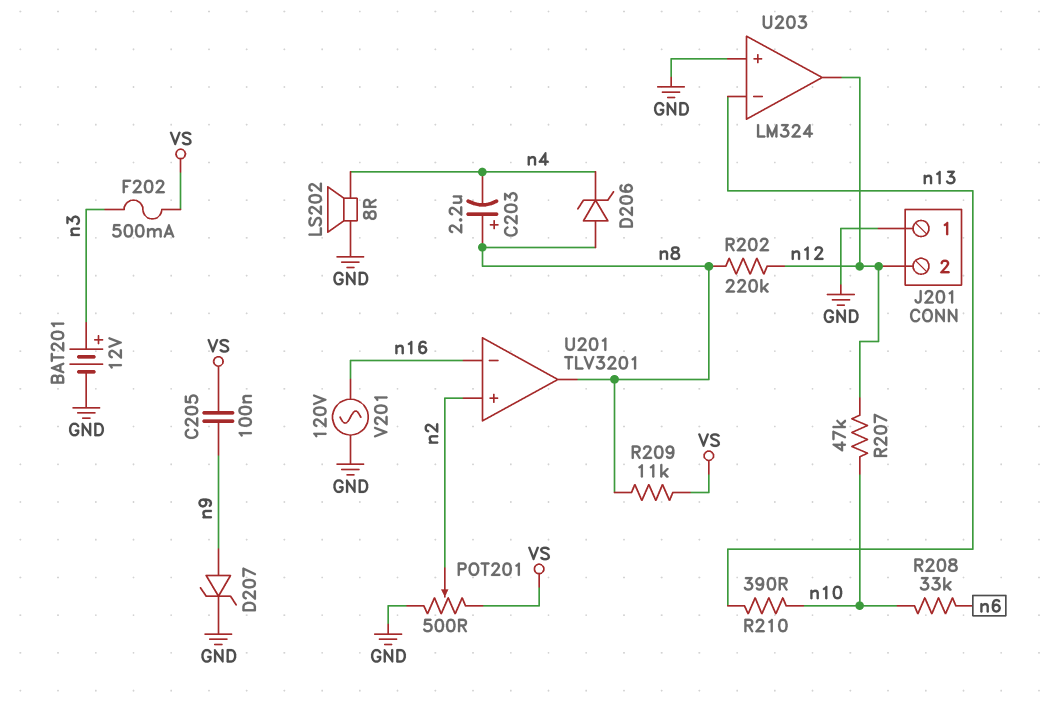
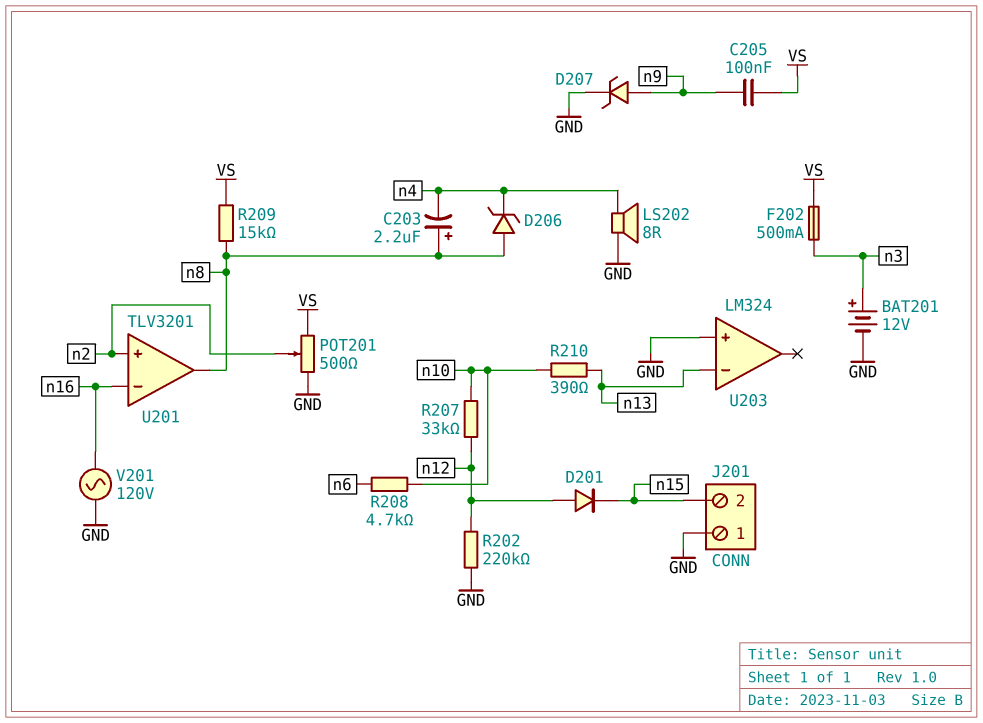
D201: none -> diode (A n12, K n15)
J201 pin 2: n12 -> n15
R202: 220k (n8, n12) -> 220k (GND, n12)
R207: 47k (n10, n12) -> 33k (n10, n12)
R208: 33k (n6, n10) -> 4.7k (n6, n10)
R209: 11k (VS, n8) -> 15k (VS, n8)
U203 pin out: n12 -> none

